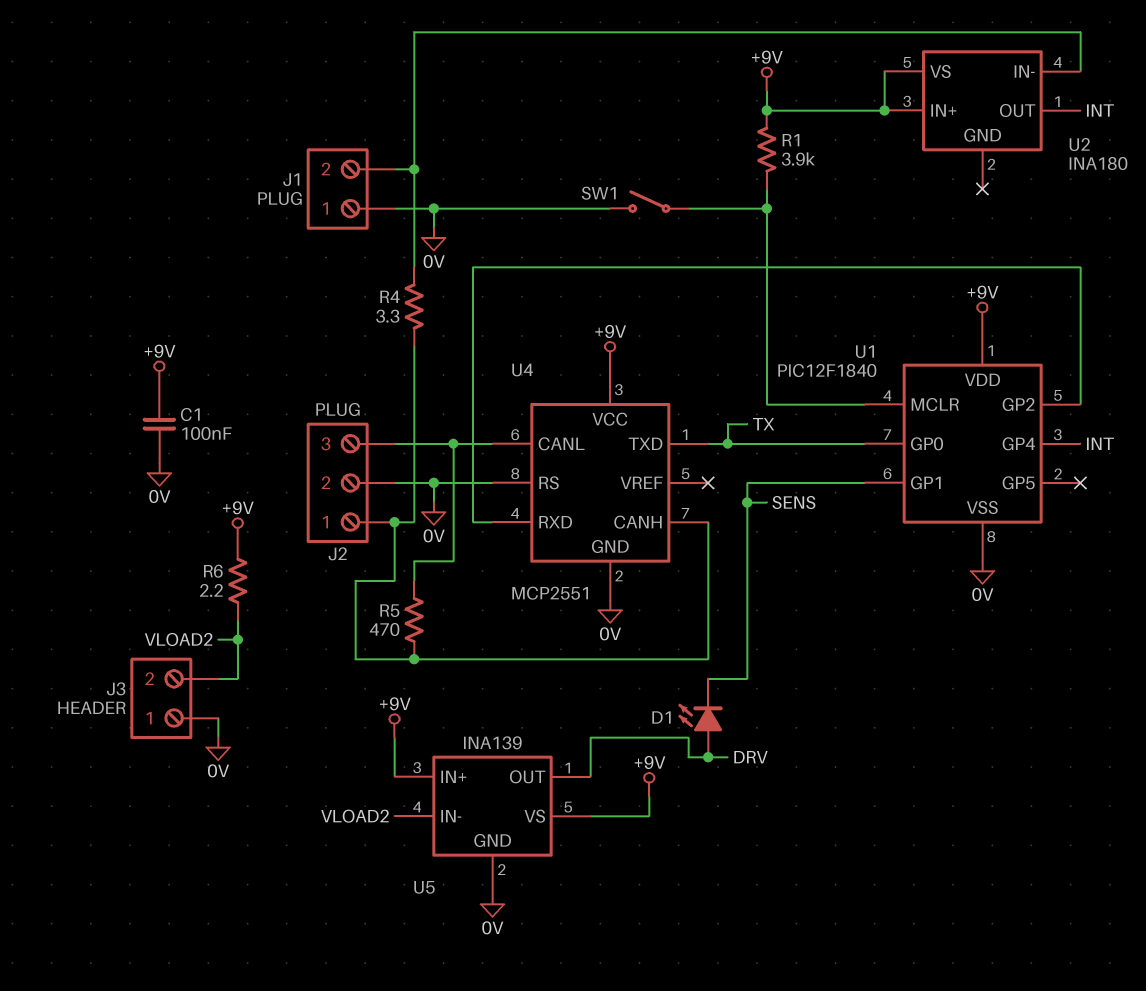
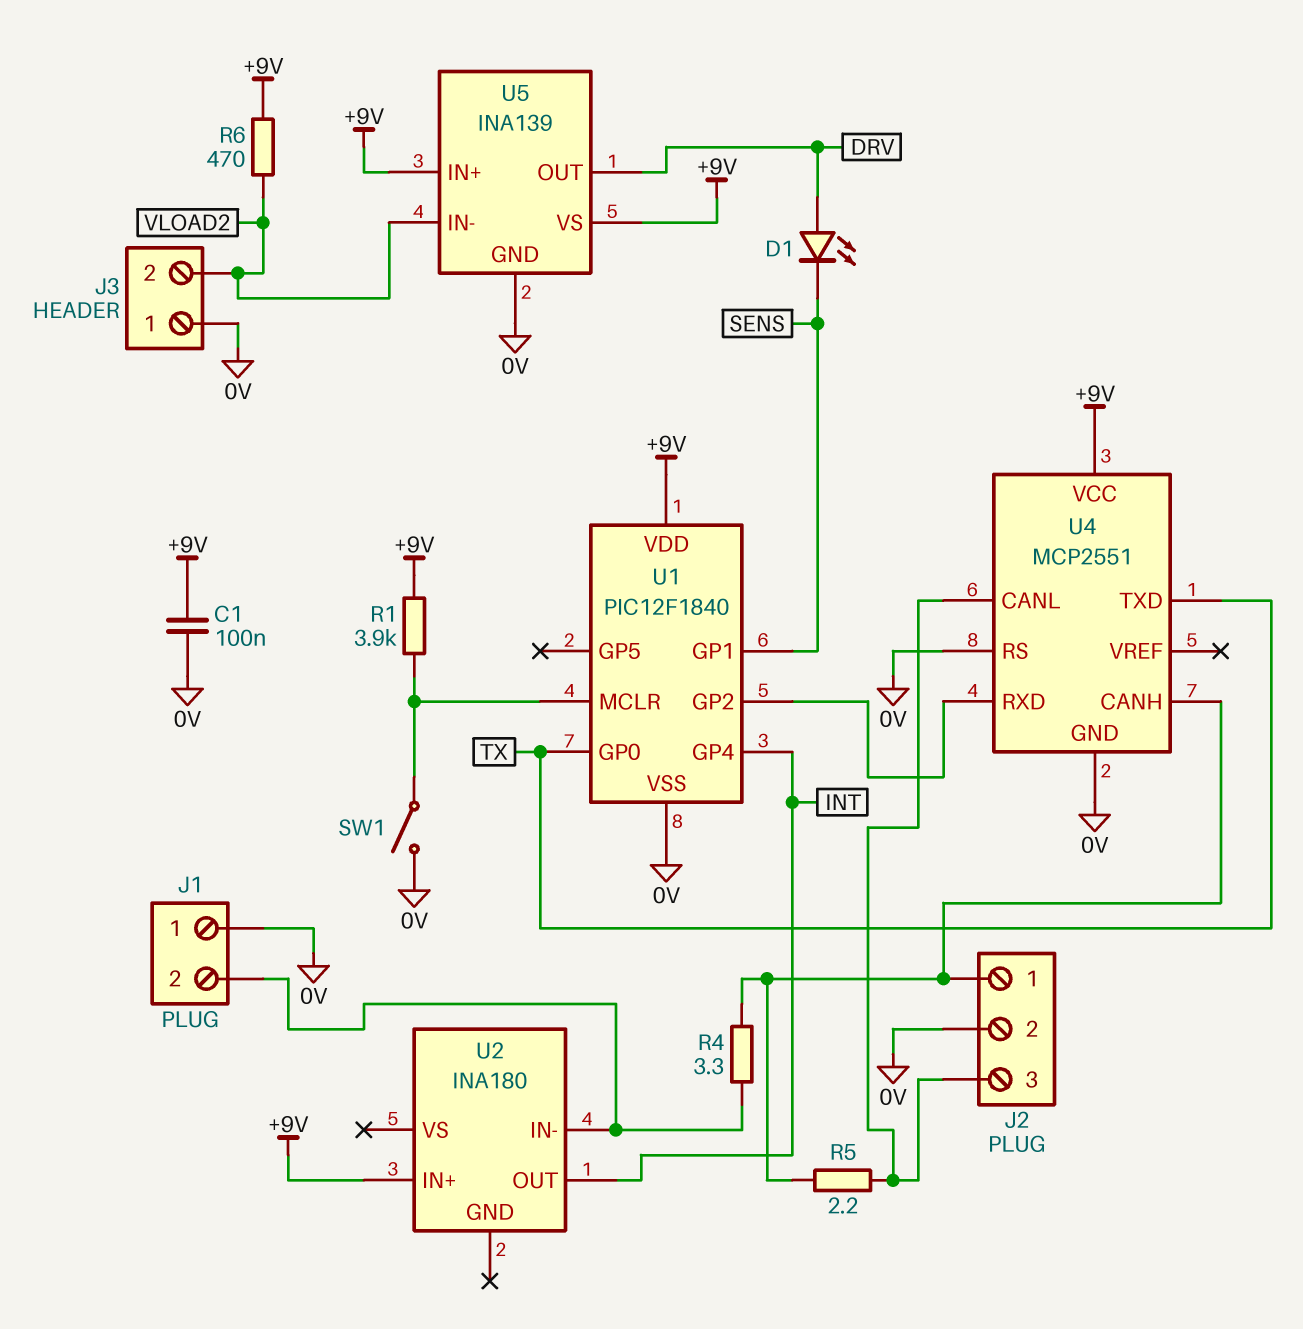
R5: 470 (J2/1, J2/3) -> 2.2 (J2/1, J2/3)
R6: 2.2 (+9V, VLOAD2) -> 470 (+9V, VLOAD2)
U2 pin VS: +9V -> none

